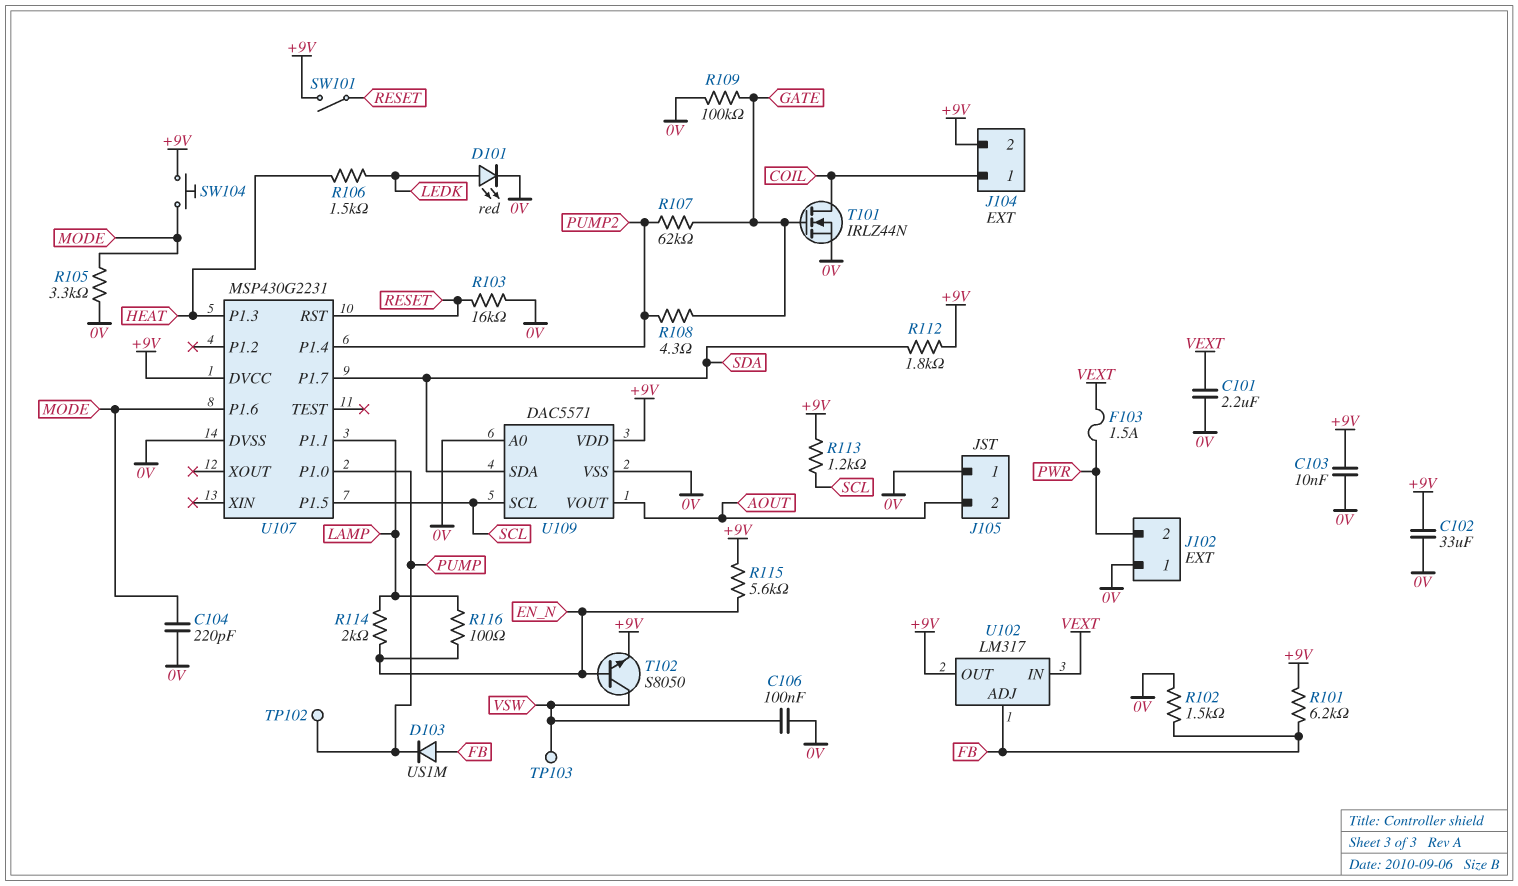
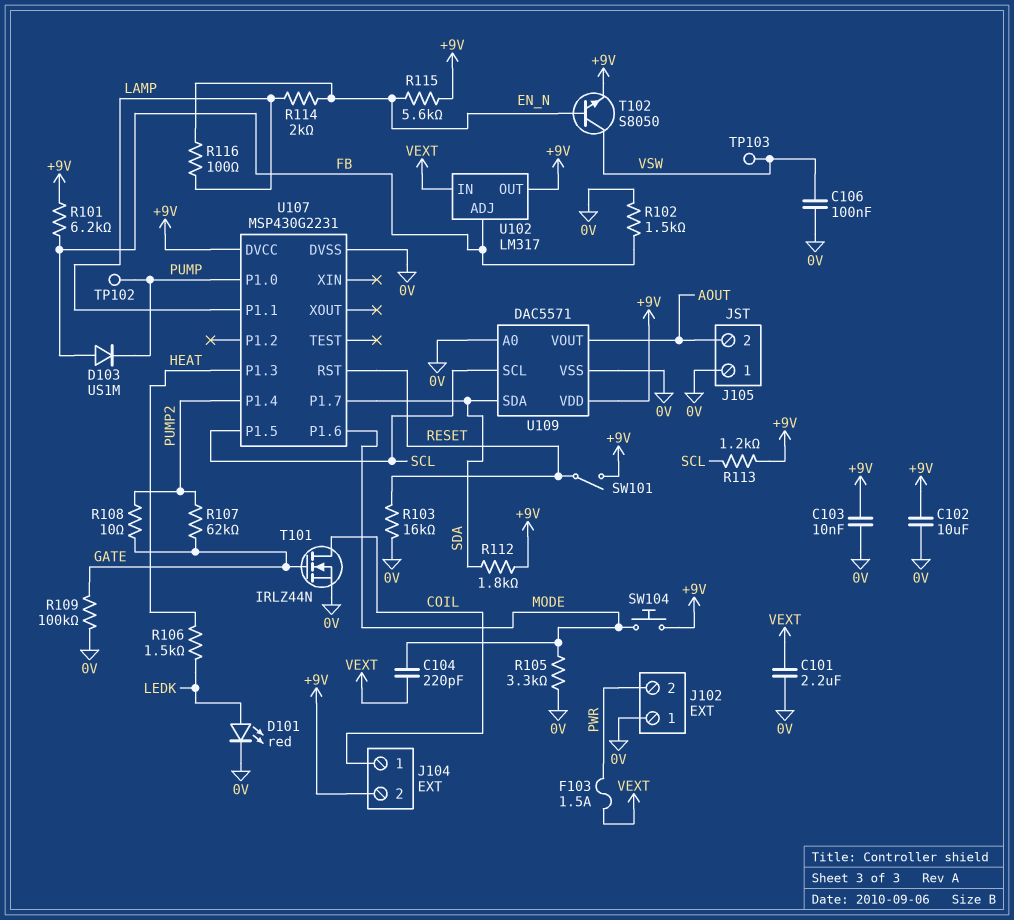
C102: 33uF (+9V, 0V) -> 10uF (+9V, 0V)
C104: 220pF (0V, MODE) -> 220pF (MODE, VEXT)
R108: 4.3 (GATE, PUMP2) -> 10 (GATE, PUMP2)

